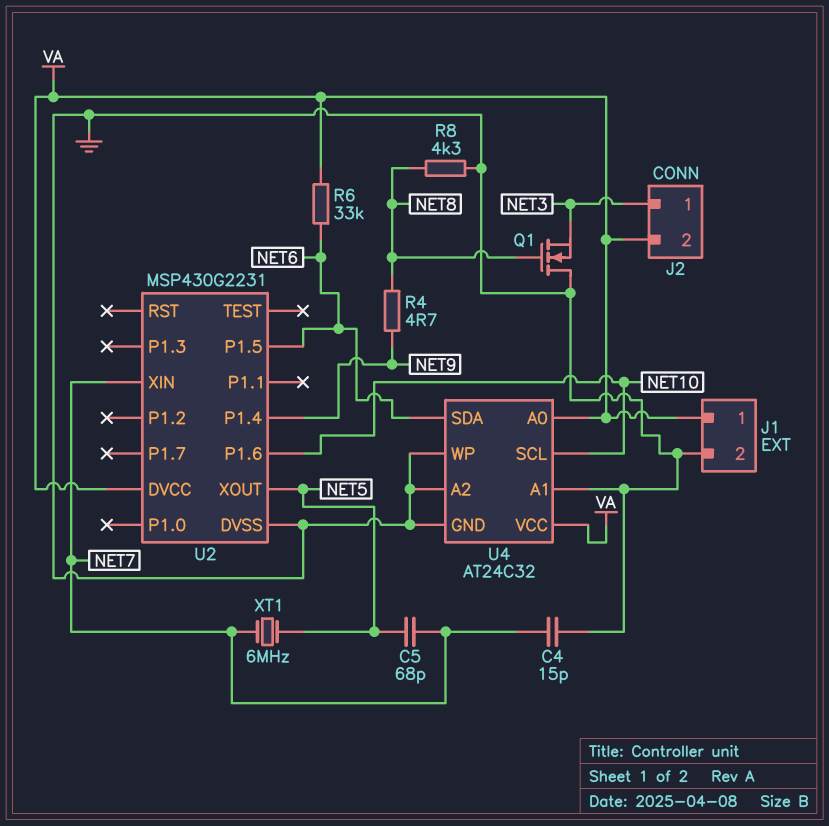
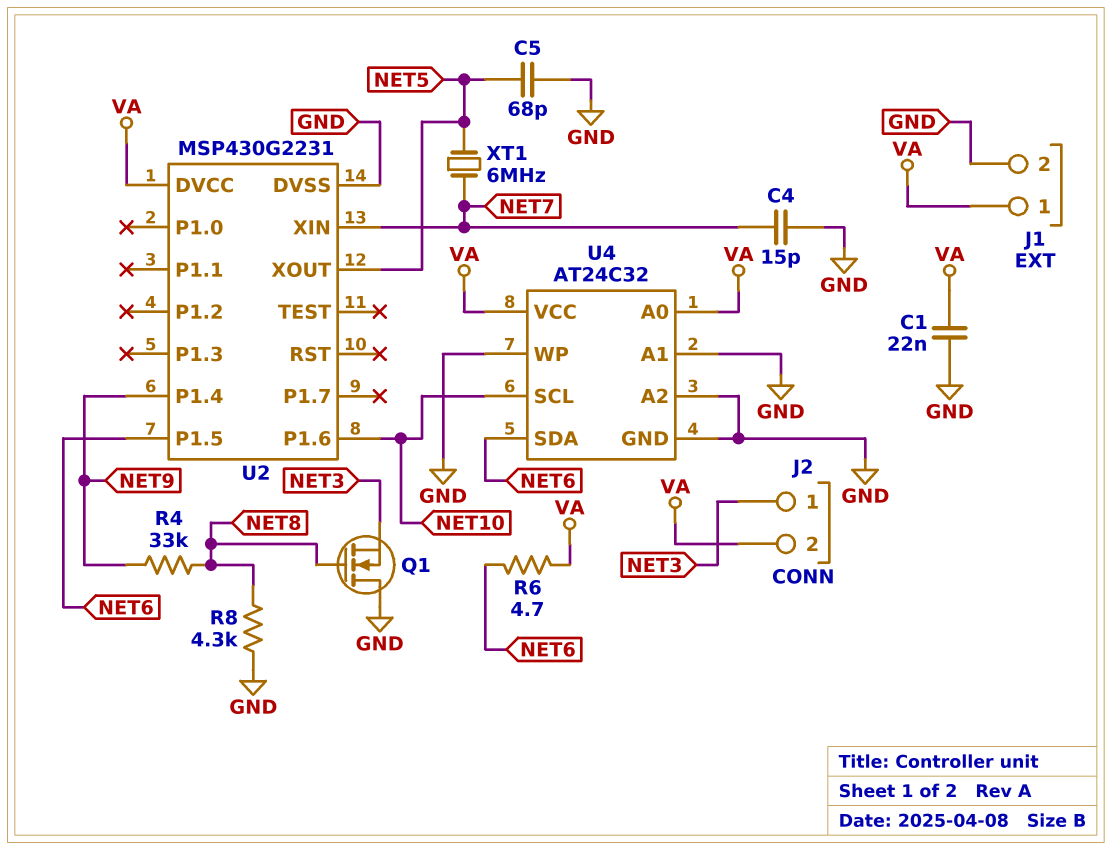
C1: none -> 22nF (GND, VA)
C5: 68pF (NET5, NET7) -> 68pF (GND, NET5)
R4: 4.7 (NET8, NET9) -> 33k (NET8, NET9)
R6: 33k (NET6, VA) -> 4.7 (NET6, VA)

